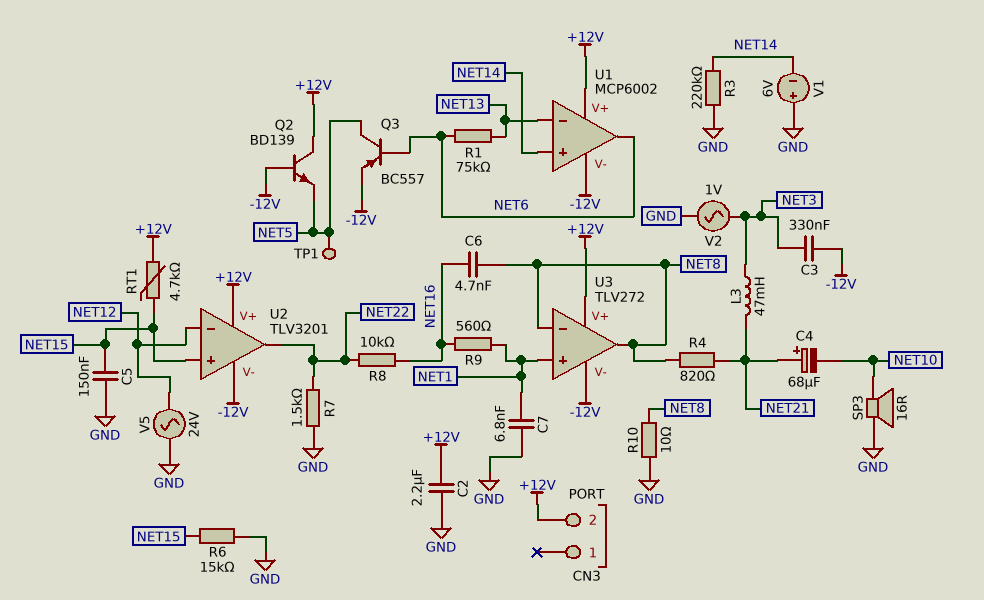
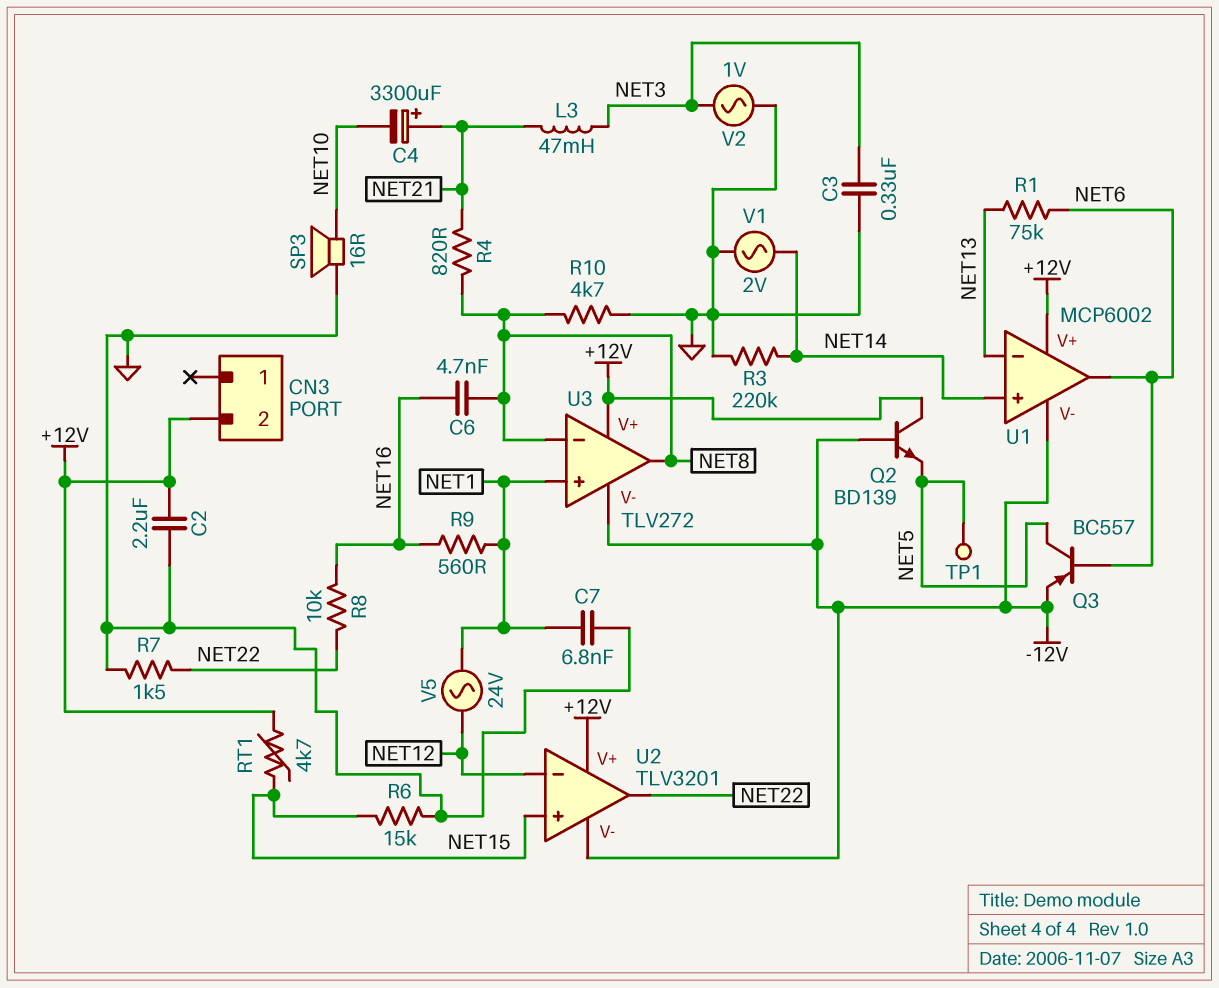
C3: 330nF (-12V, NET3) -> 330nF (GND, NET3)
C4: 68uF (plus NET21, minus NET10) -> 3300uF (plus NET21, minus NET10)
C5: 150nF (GND, NET15) -> none
R10: 10 (GND, NET8) -> 4.7k (GND, NET8)
V1: 6V (plus GND, minus NET14) -> AC 2V (GND, NET14)
V5: AC 24V (GND, NET12) -> AC 24V (NET1, NET12)

